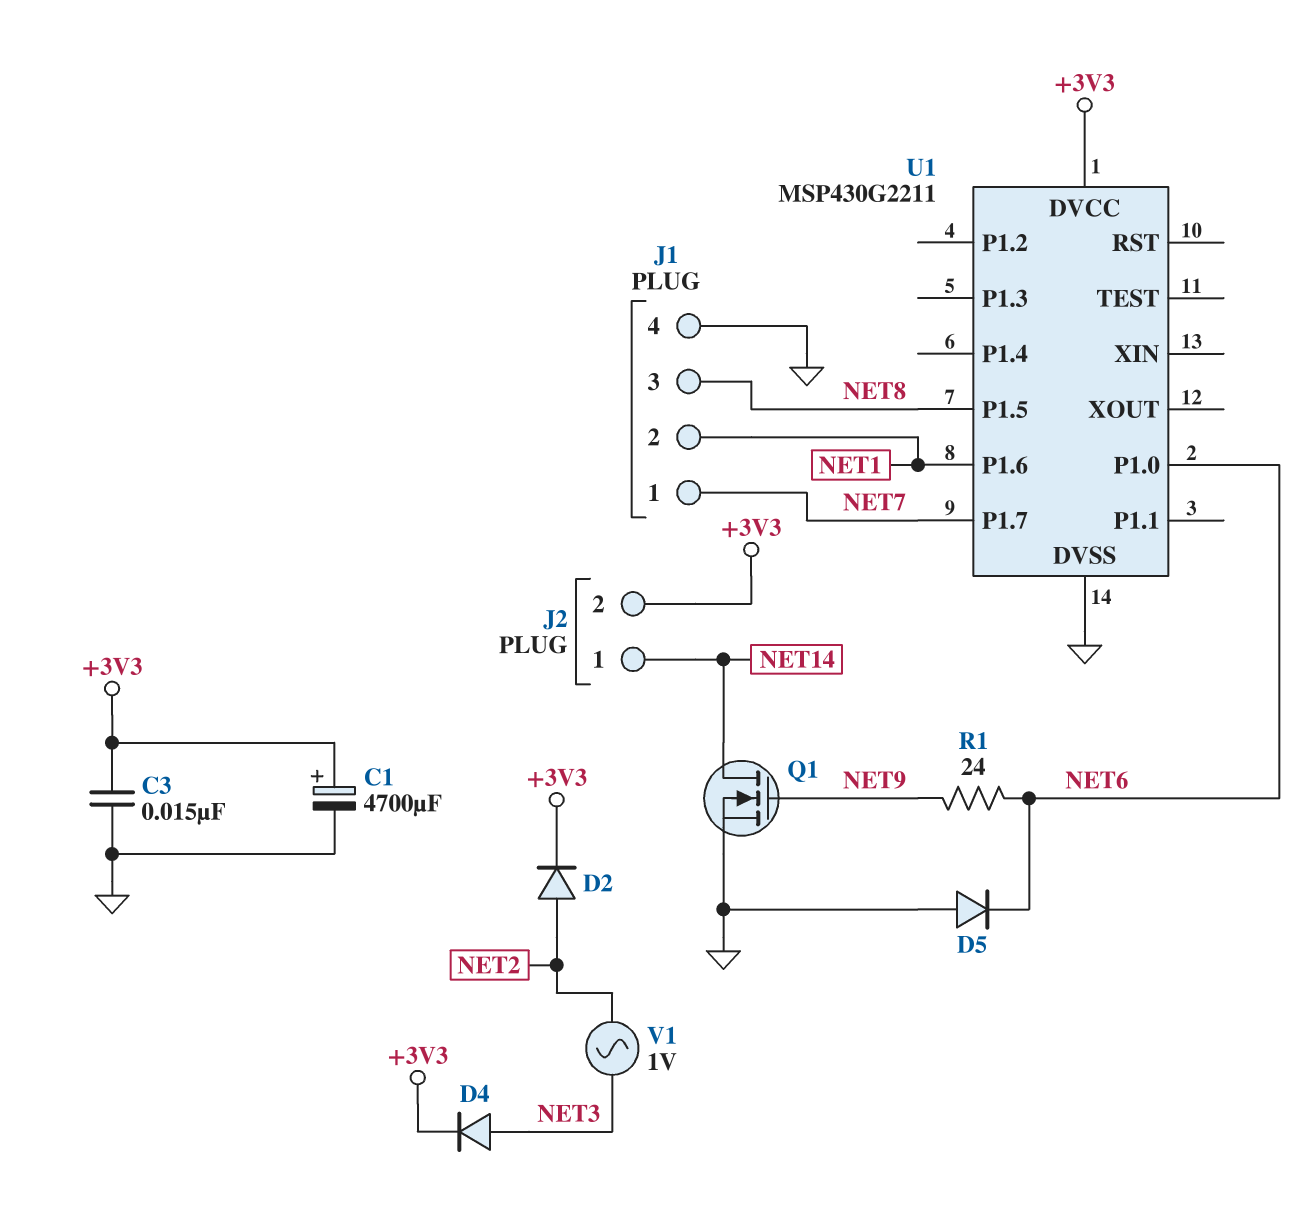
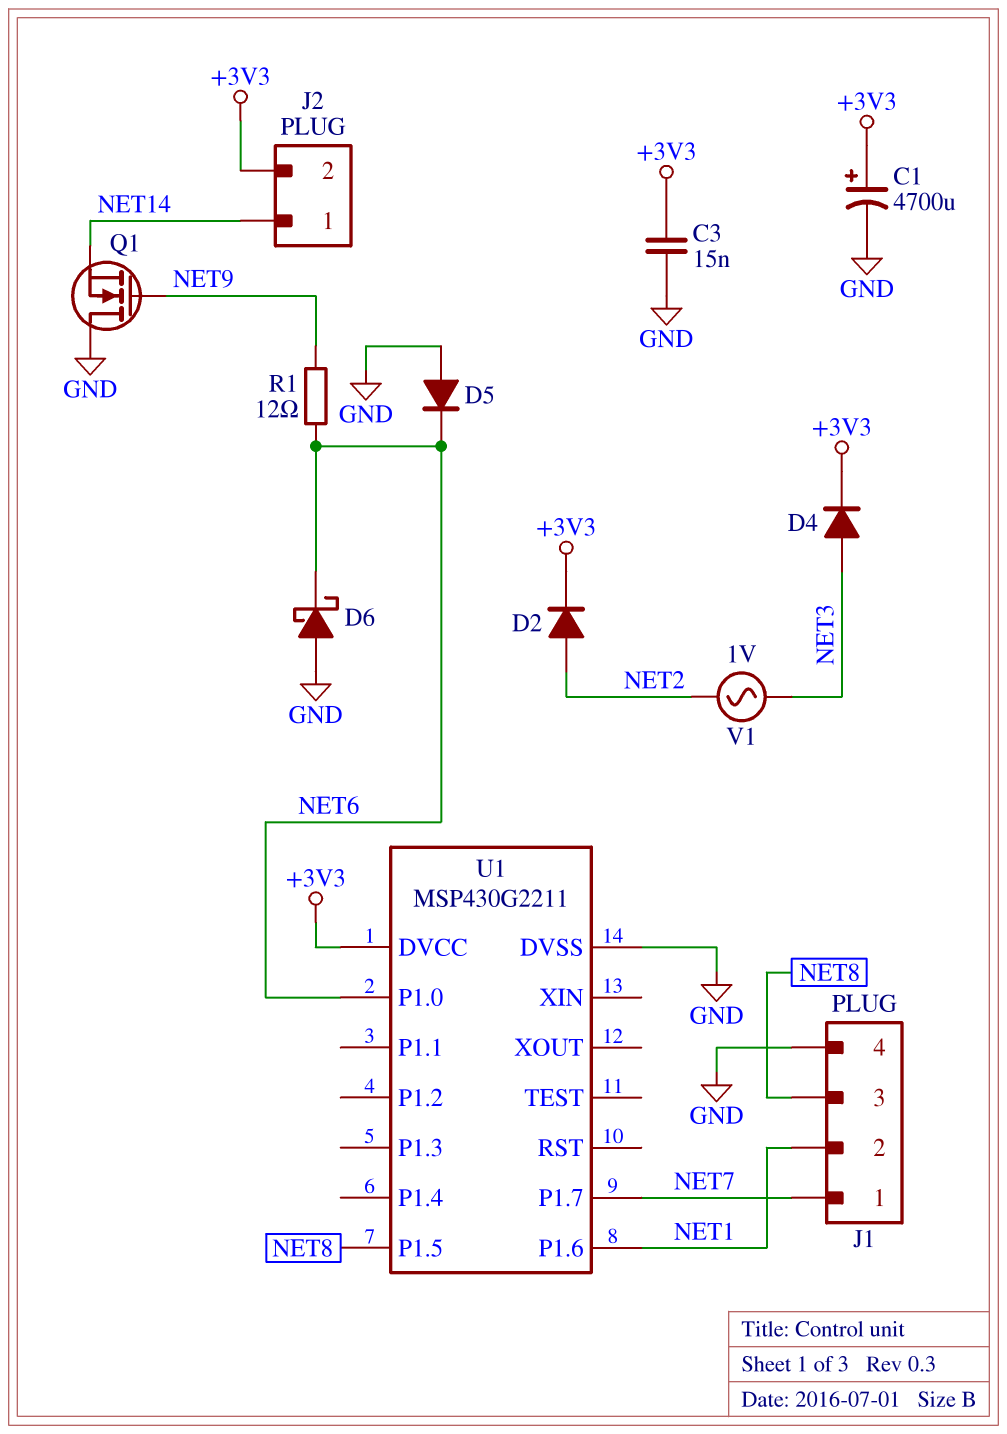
D6: none -> schottky (A GND, K NET6)
Q1: NMOS (G NET9, D NET14, S GND) -> NMOS (G NET9, D GND, S NET14)
R1: 24 (NET6, NET9) -> 12 (NET6, NET9)

